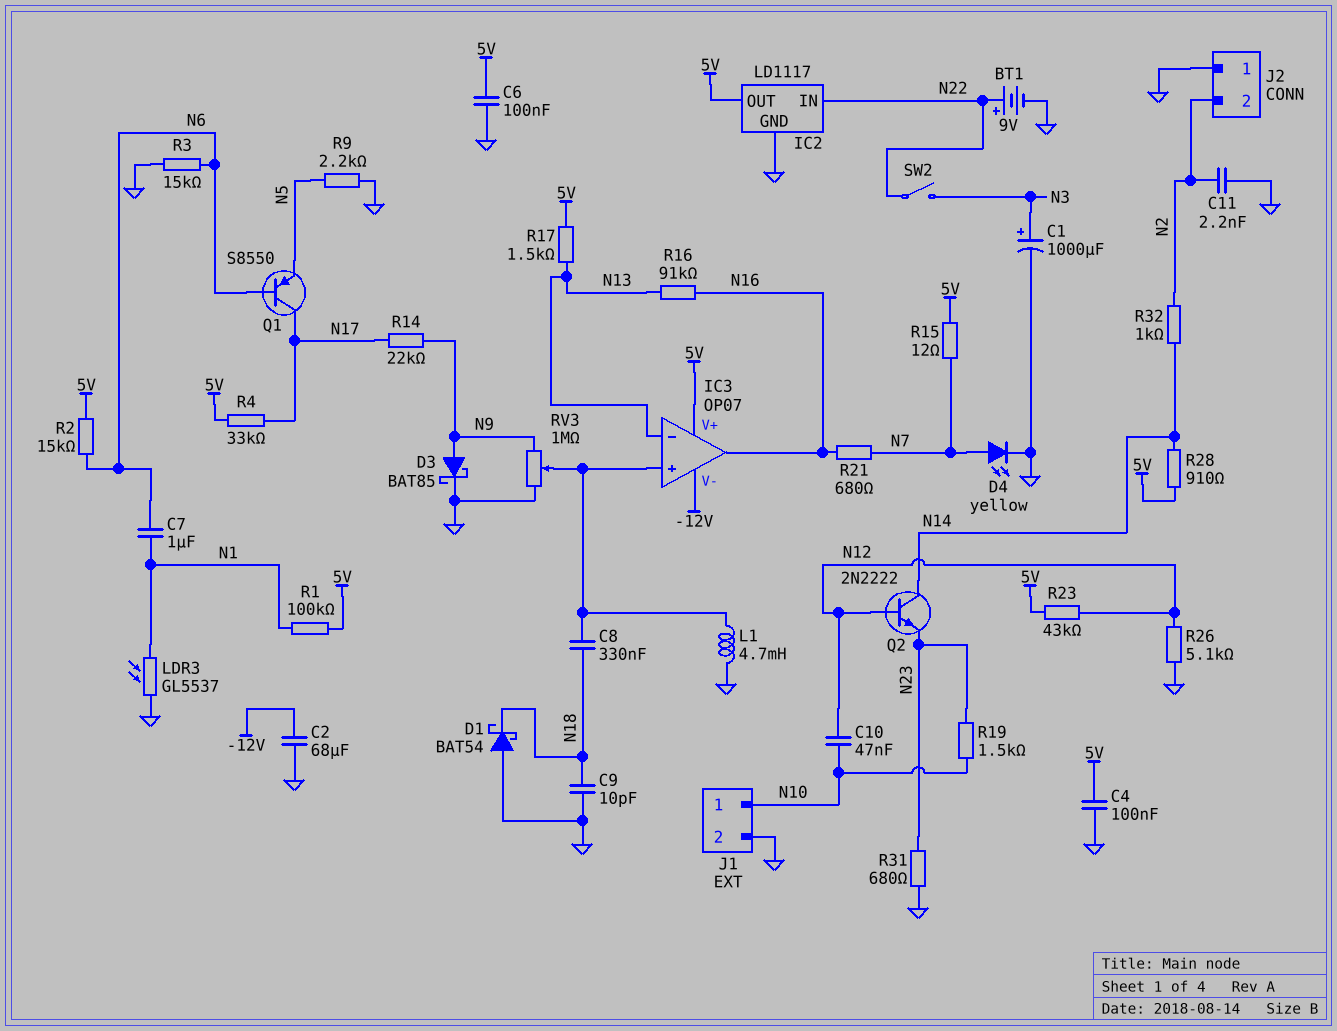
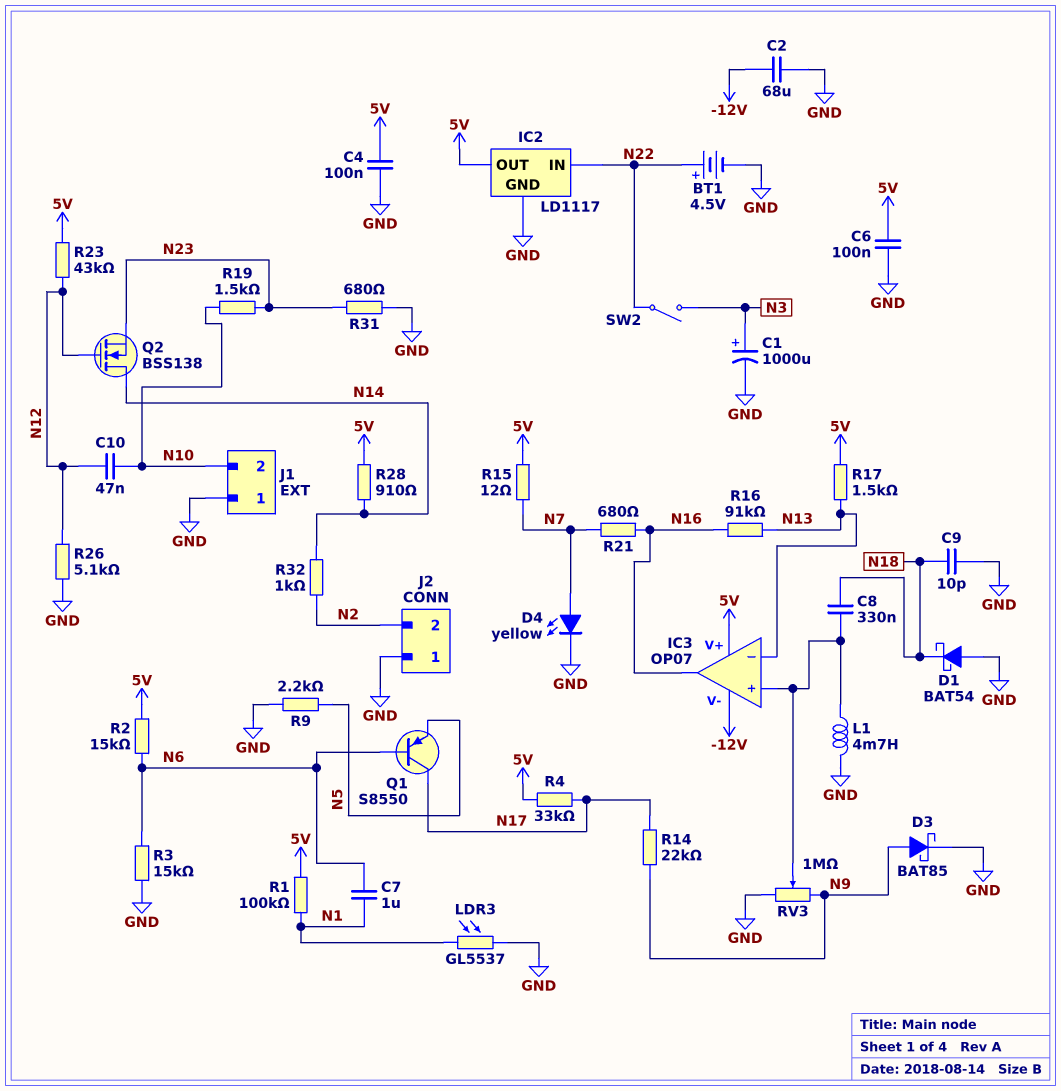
BT1: 9V (plus N22, minus GND) -> 4.5V (plus N22, minus GND)
C11: 2.2nF (GND, N2) -> none
J1 pin 1: N10 -> GND
J1 pin 2: GND -> N10
Q2: NPN 2N2222 (B N12, C N14, E N23) -> NMOS BSS138 (G N12, D N14, S N23)

